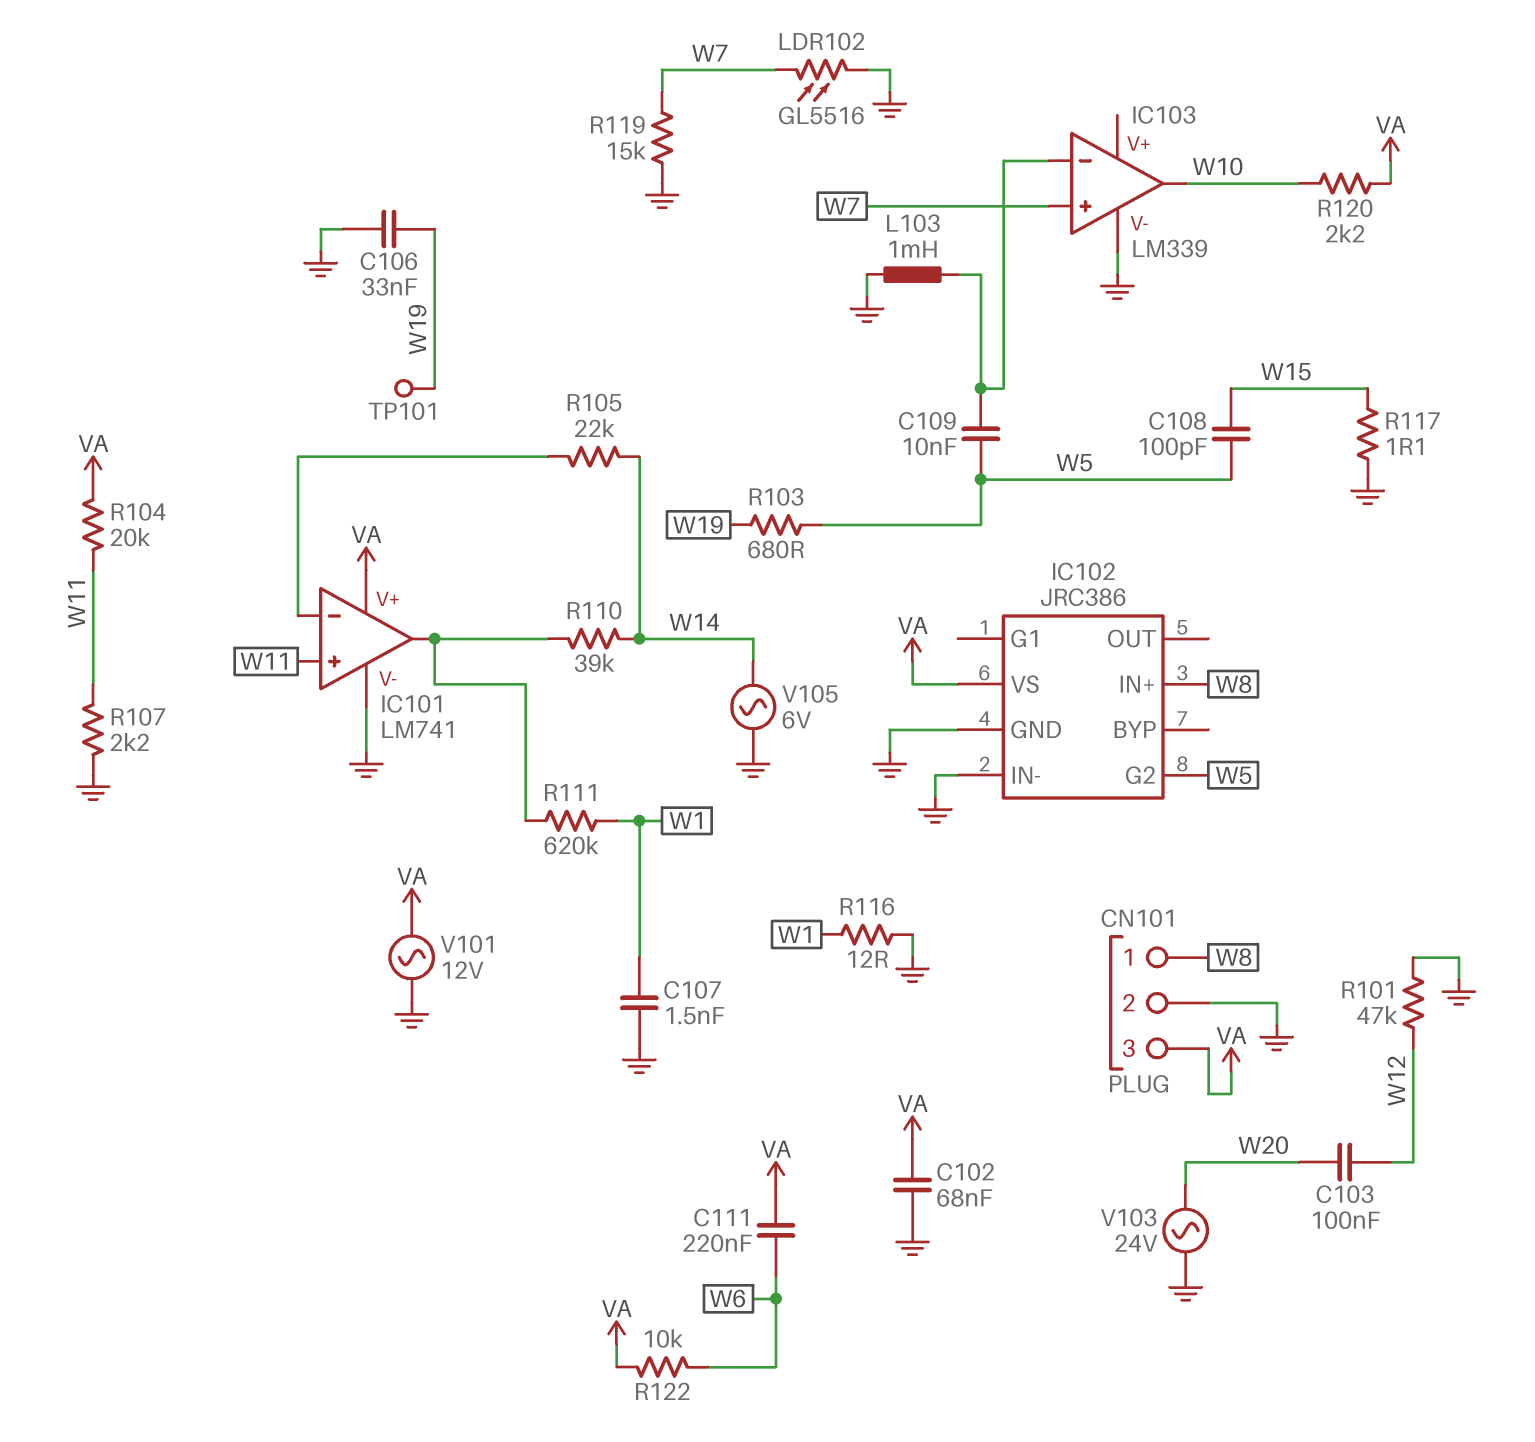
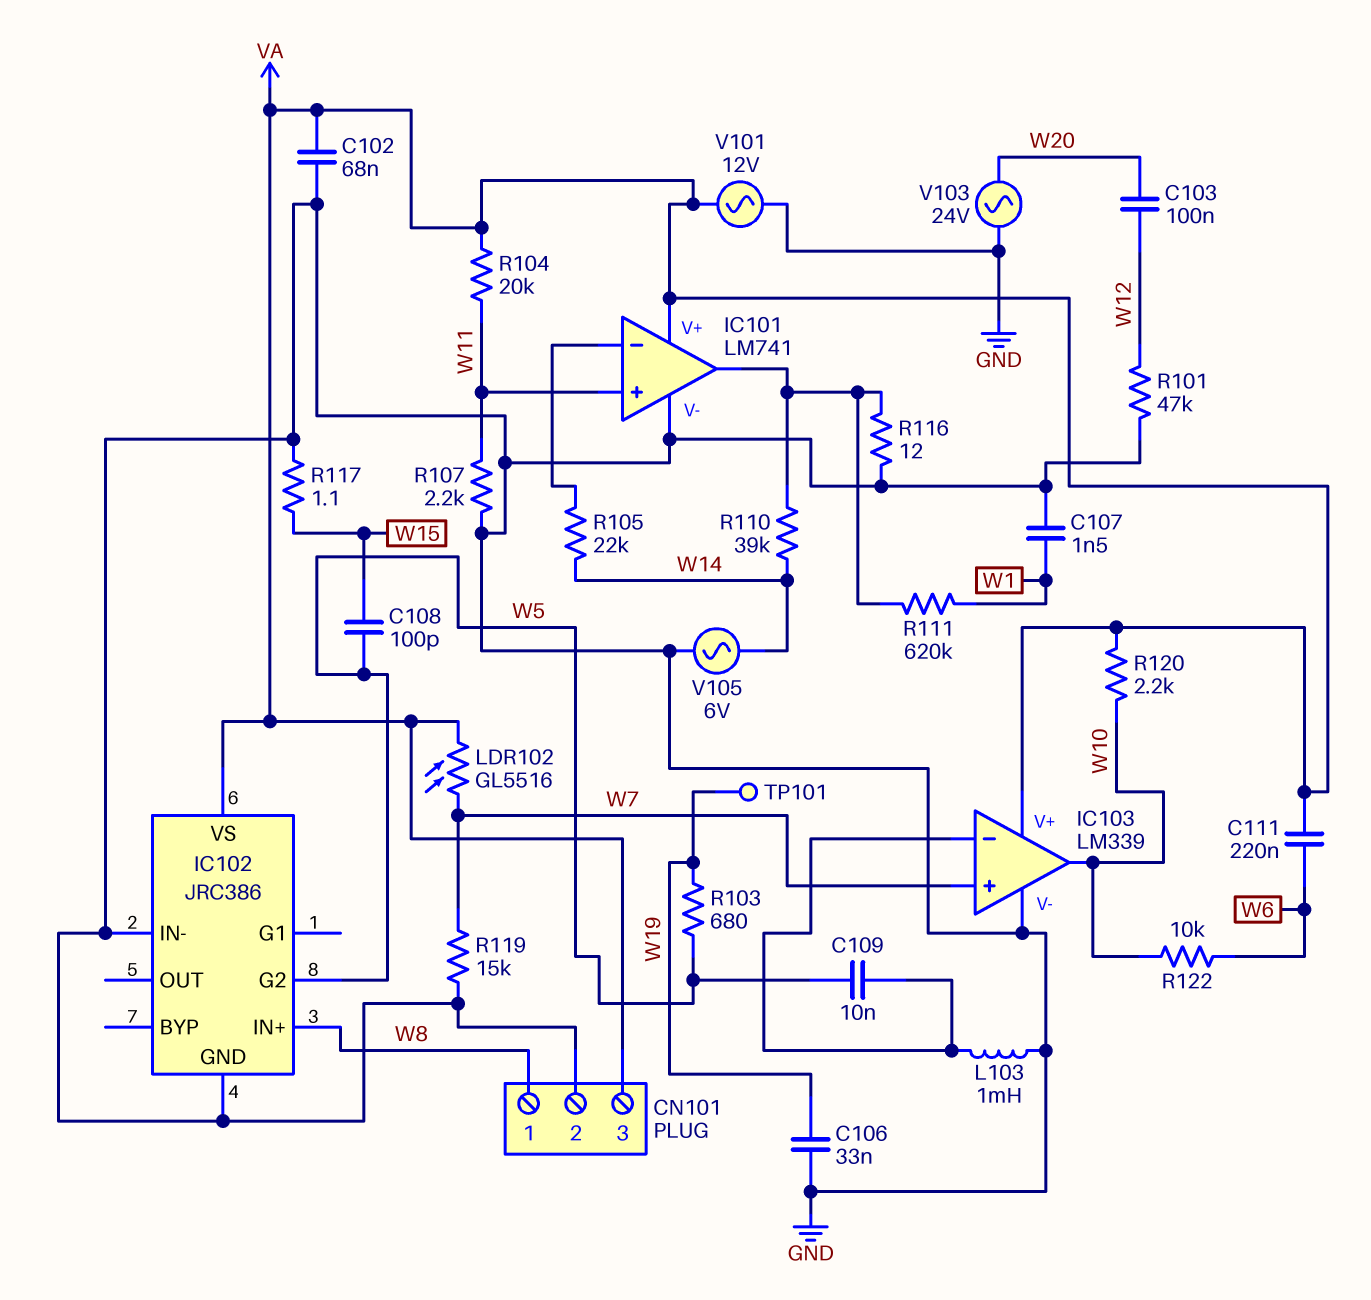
IC103 pin V+: none -> VA
LDR102: GL5516 (GND, W7) -> GL5516 (VA, W7)
R116: 12 (GND, W1) -> 12 (GND, IC101/out)
R122: 10k (VA, W6) -> 10k (W6, W10)

